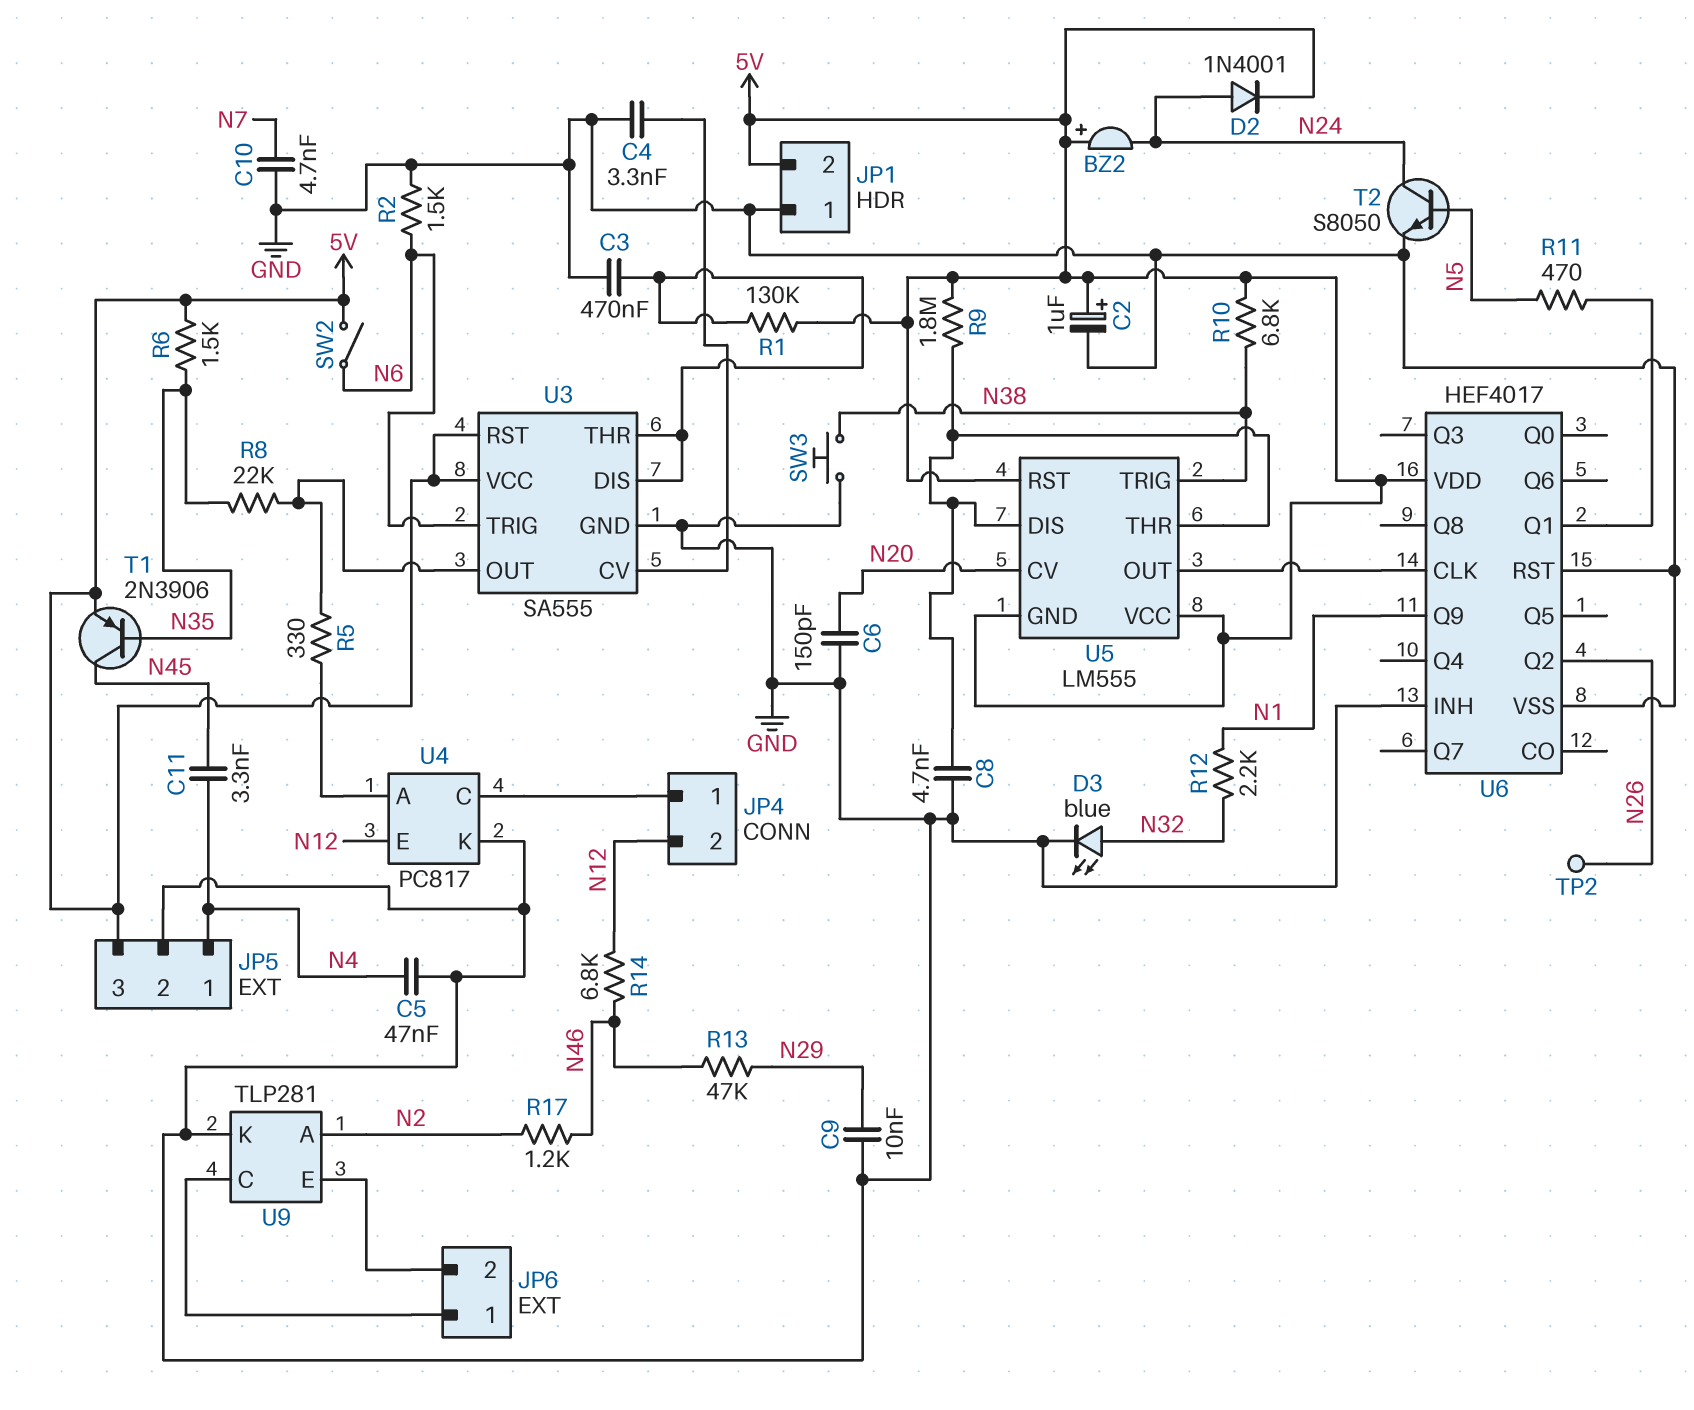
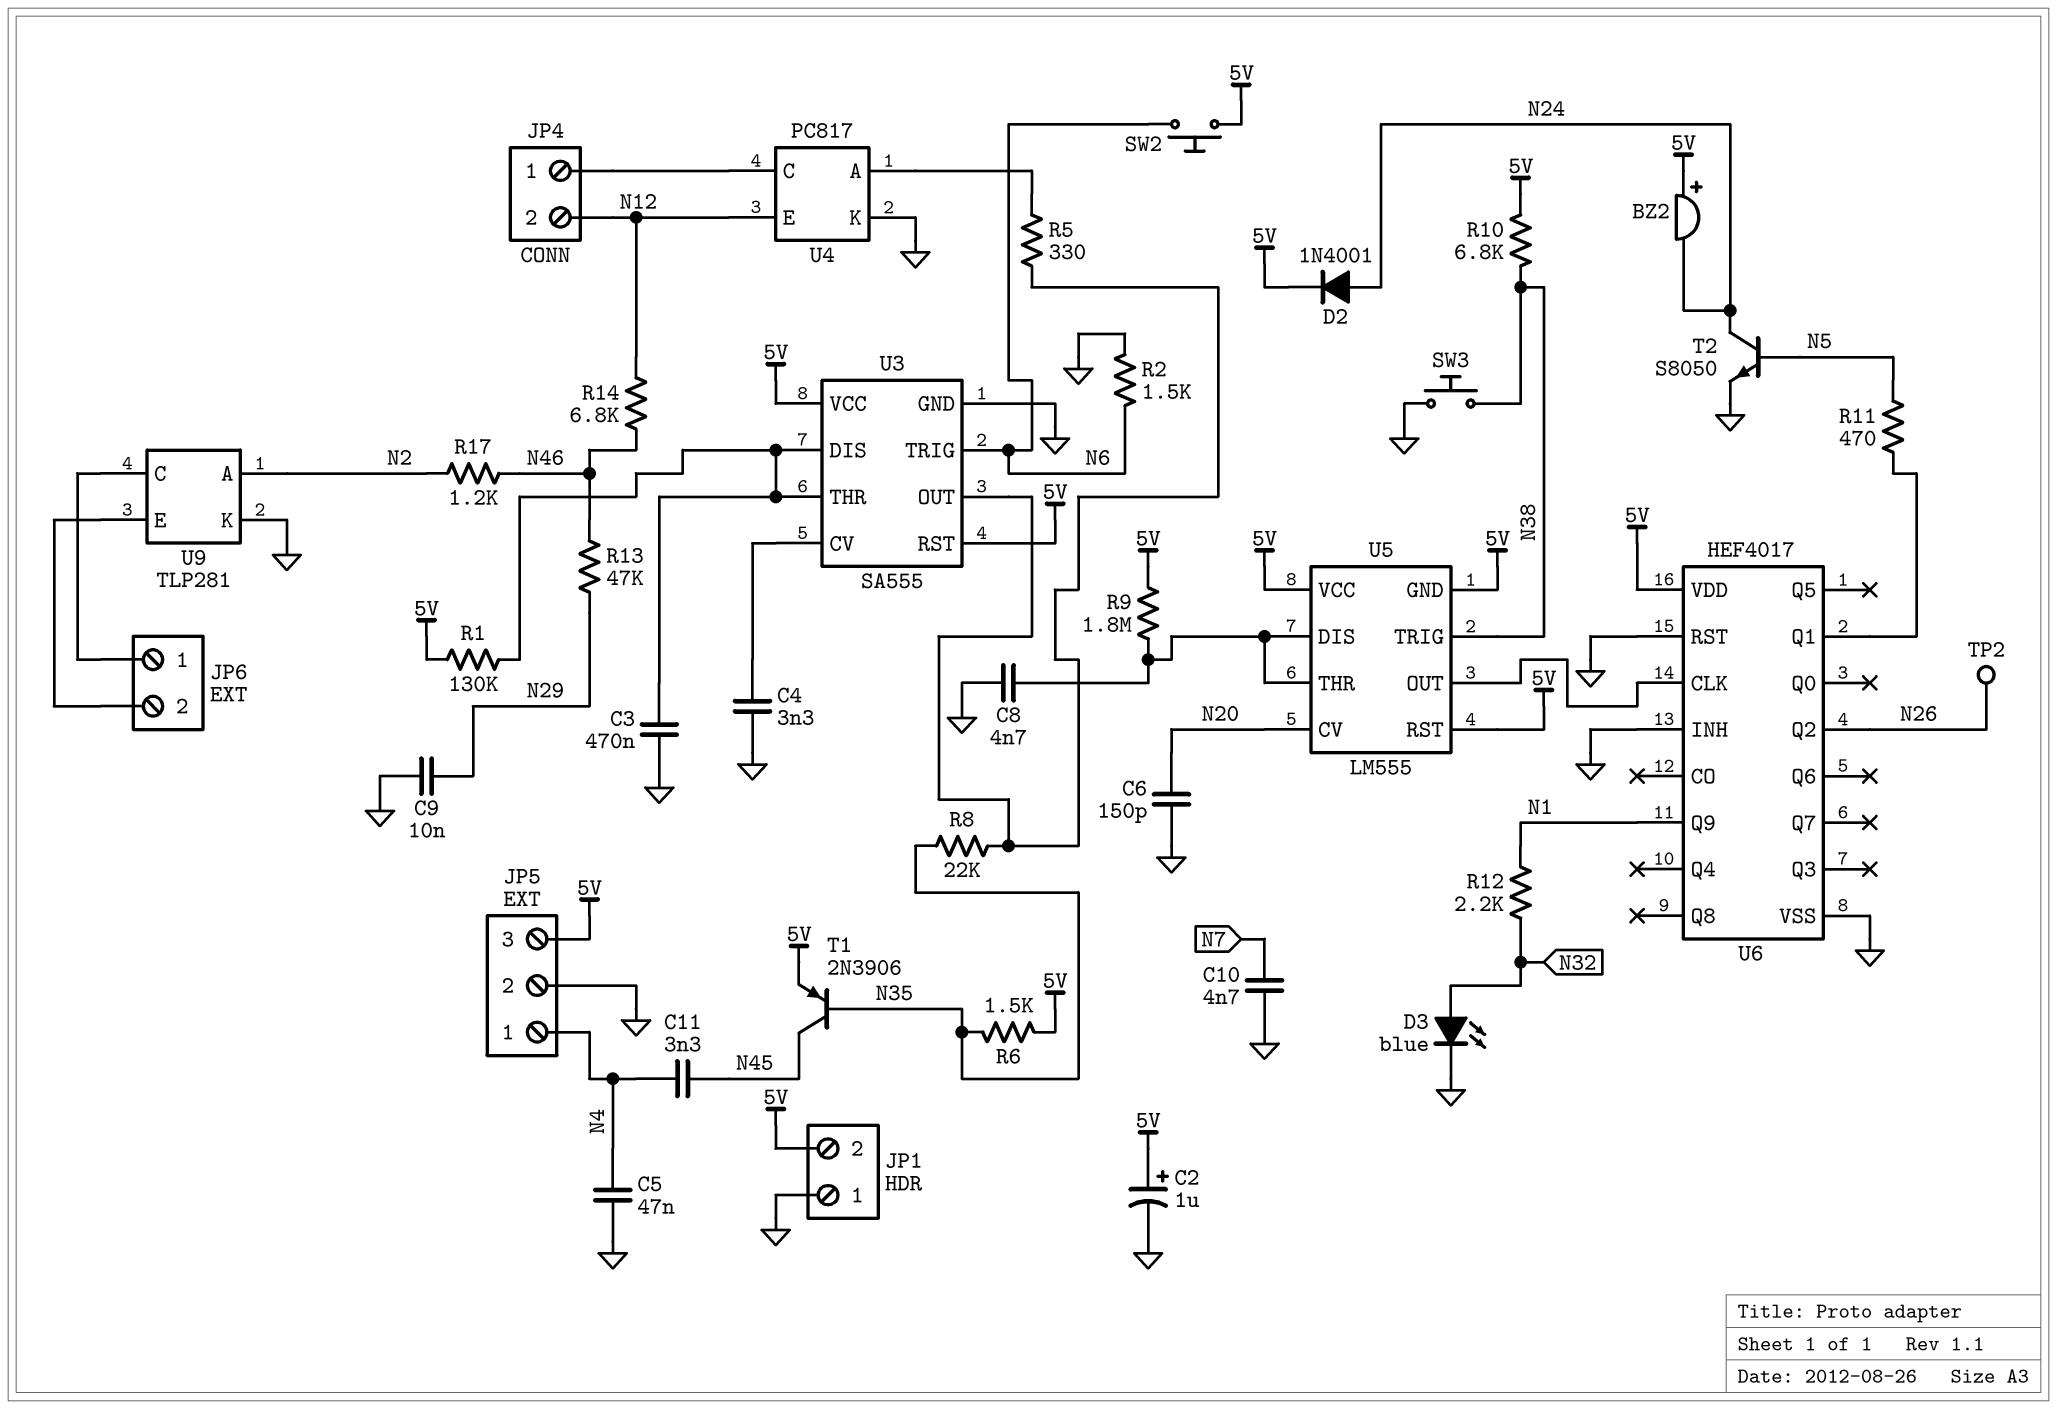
SW2: switch (5V, N6) -> button (5V, N6)

